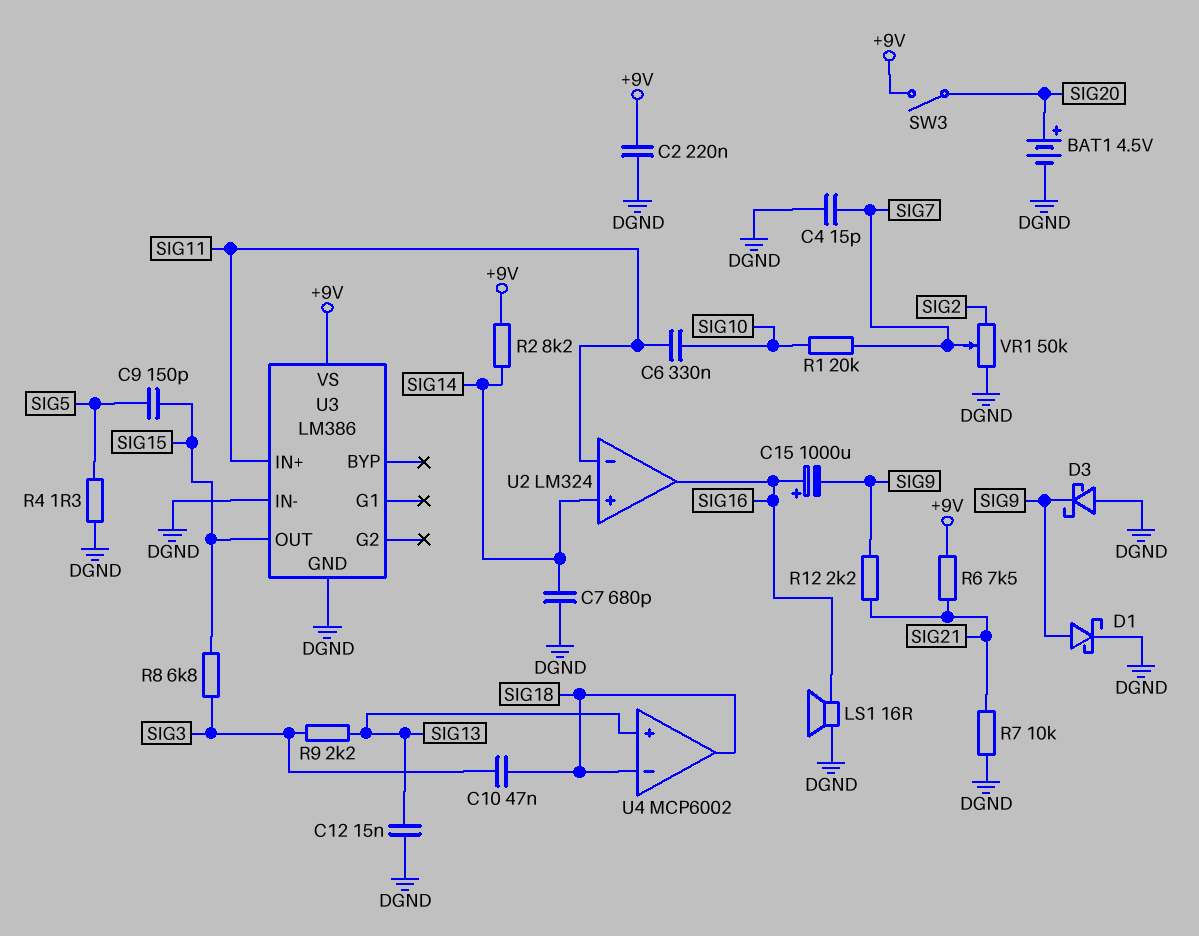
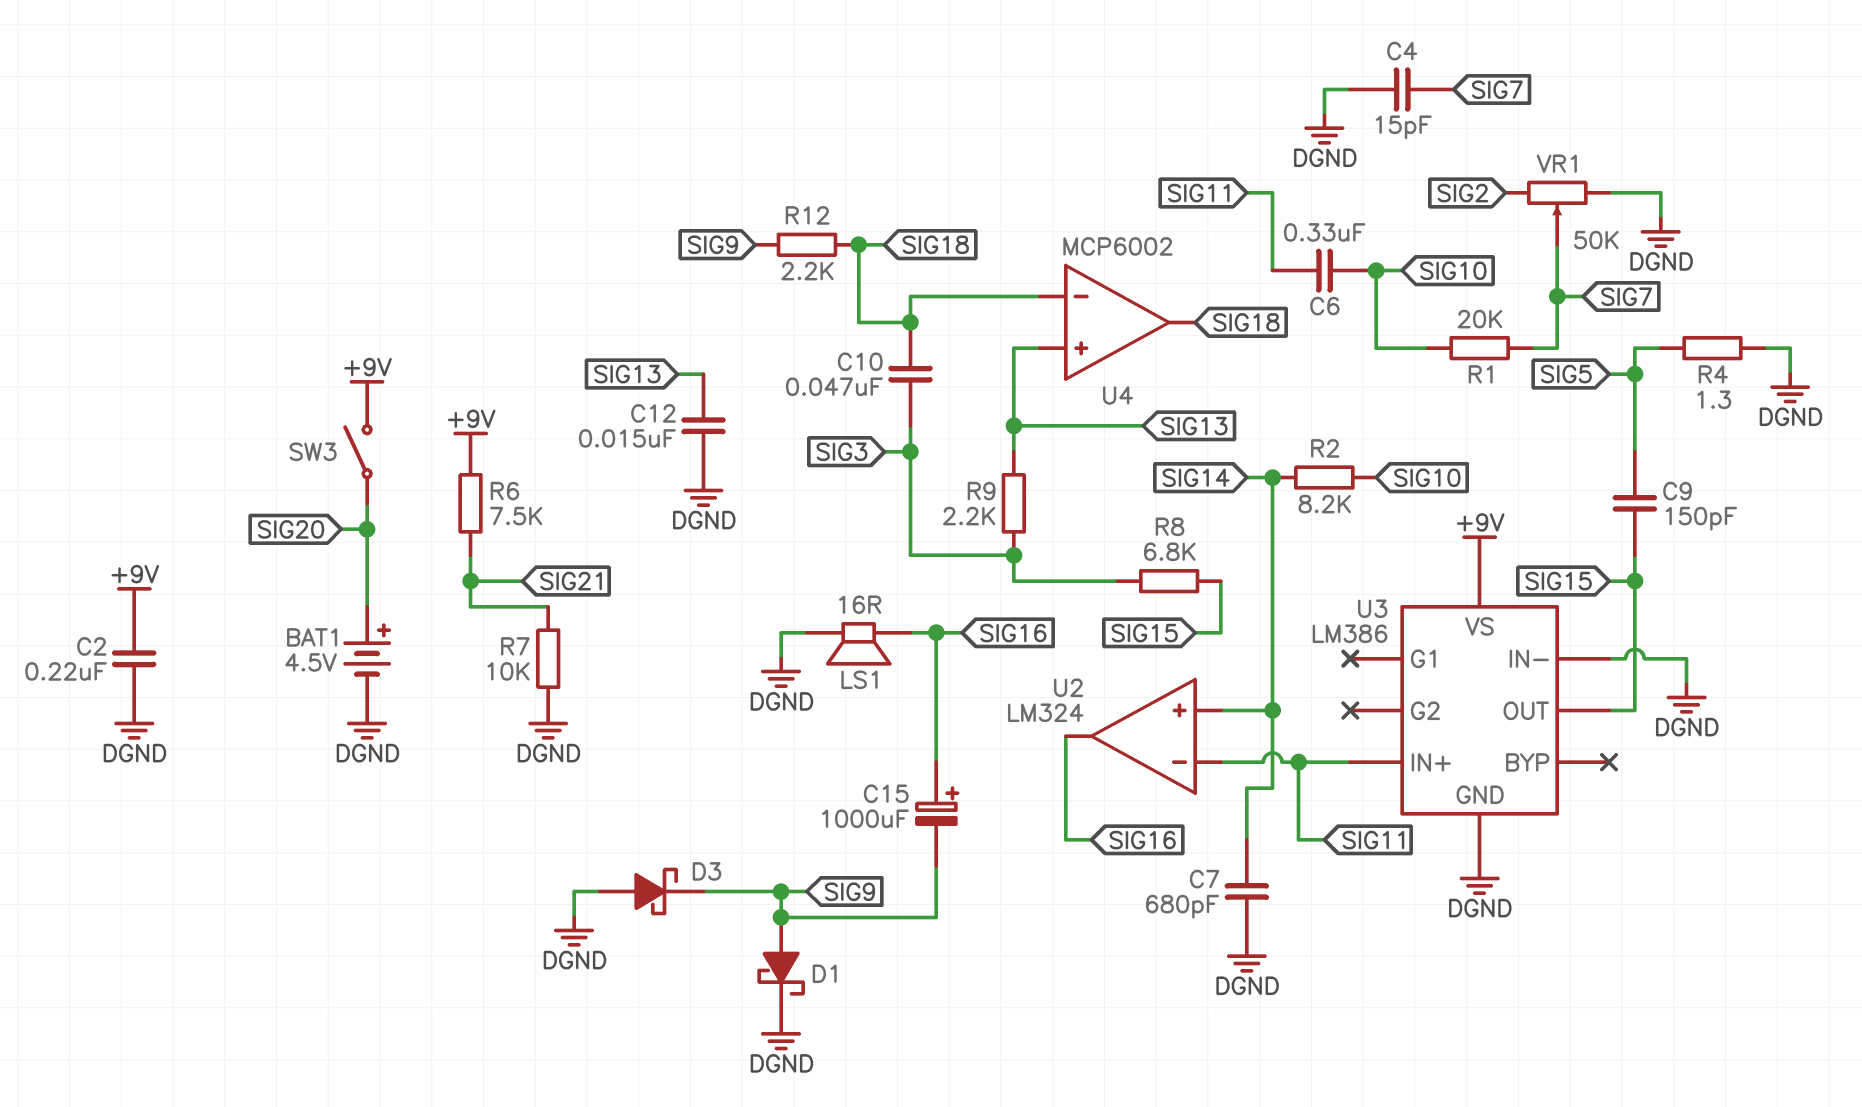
R2: 8.2k (+9V, SIG14) -> 8.2k (SIG10, SIG14)
R12: 2.2k (SIG9, SIG21) -> 2.2k (SIG9, SIG18)

